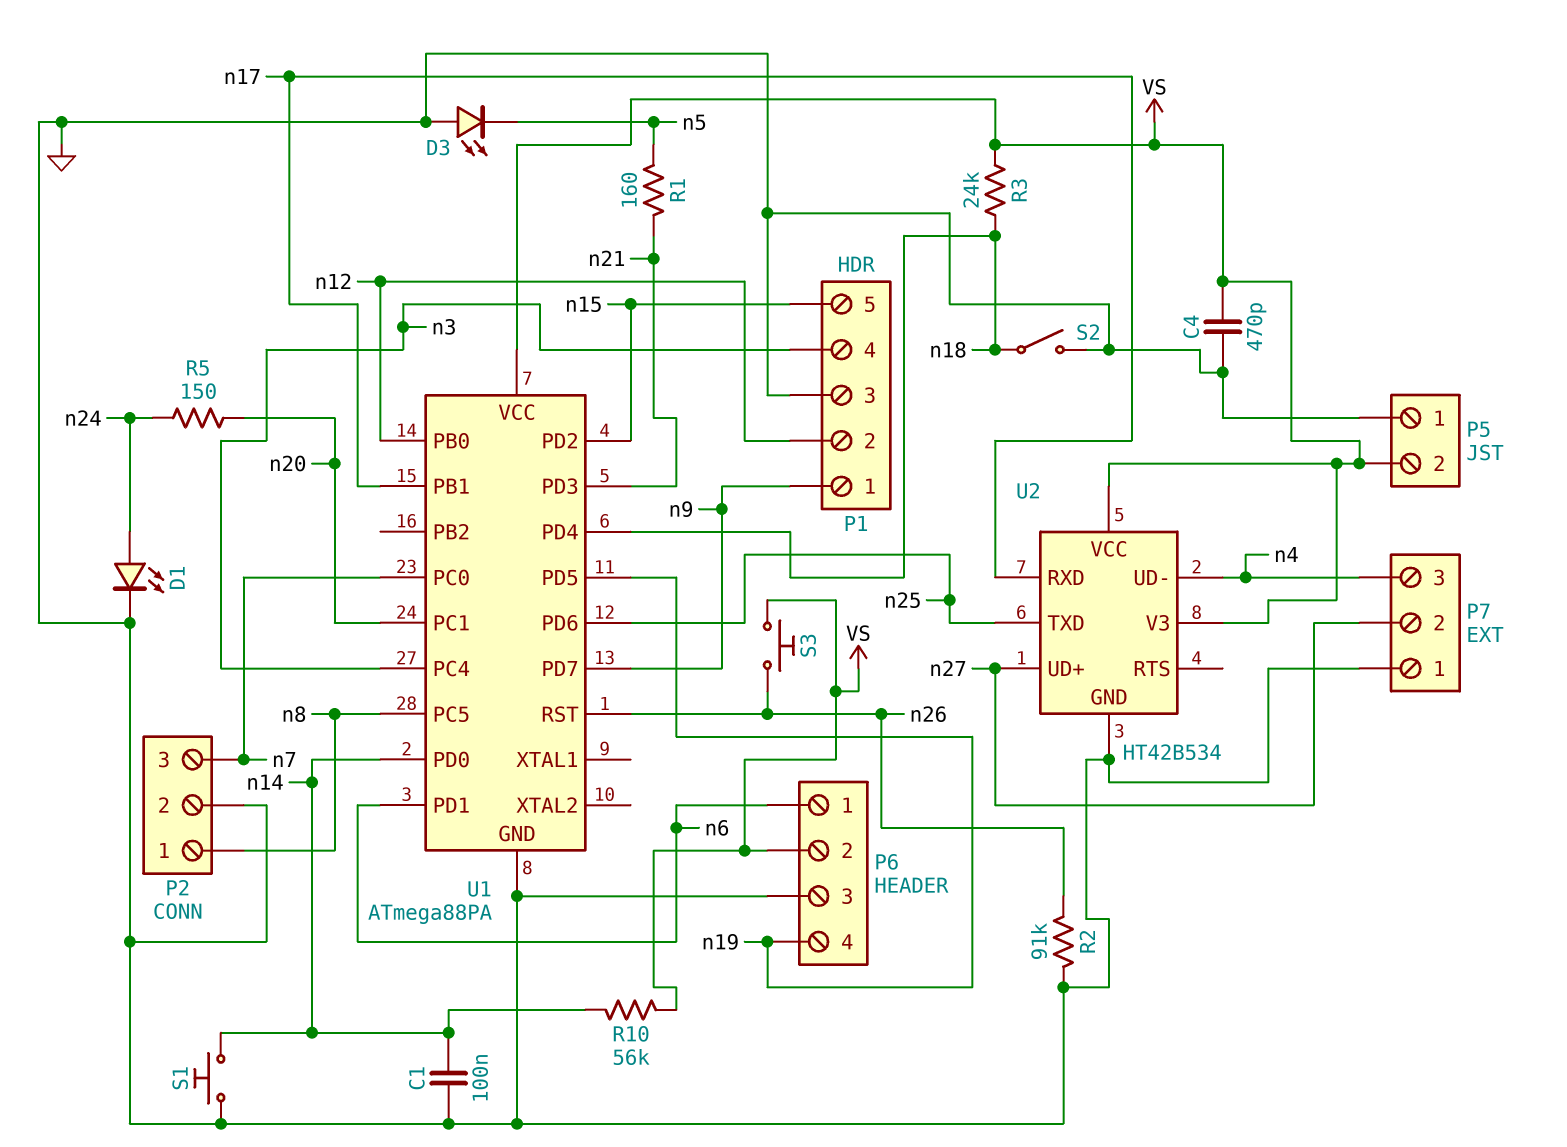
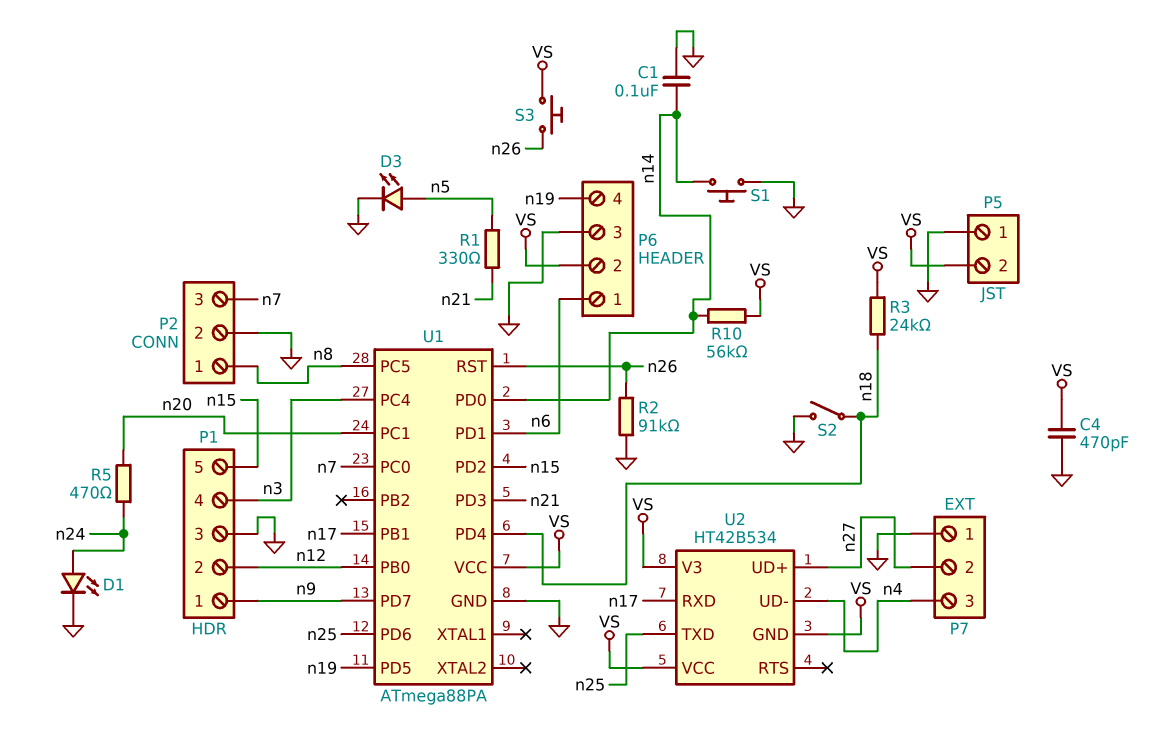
D3: LED (A GND, K n5) -> LED (A n5, K GND)
R1: 160 (n5, n21) -> 330 (n5, n21)
R5: 150 (n20, n24) -> 470 (n20, n24)
U2 pin GND: GND -> VS

